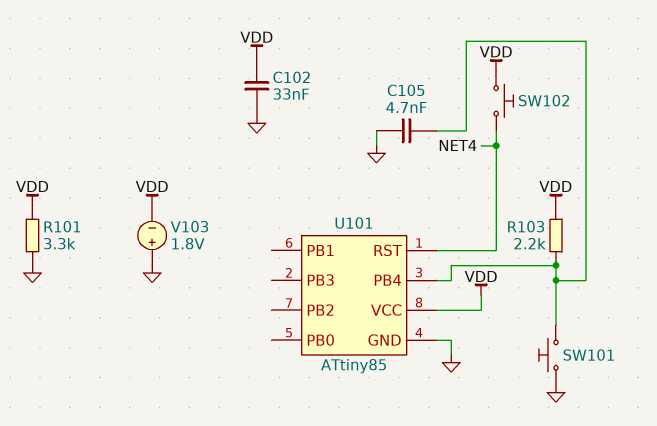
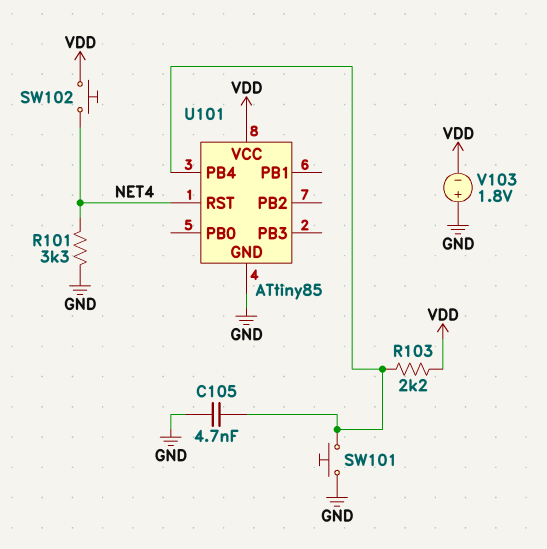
C102: 33nF (GND, VDD) -> none
R101: 3.3k (GND, VDD) -> 3.3k (GND, NET4)

